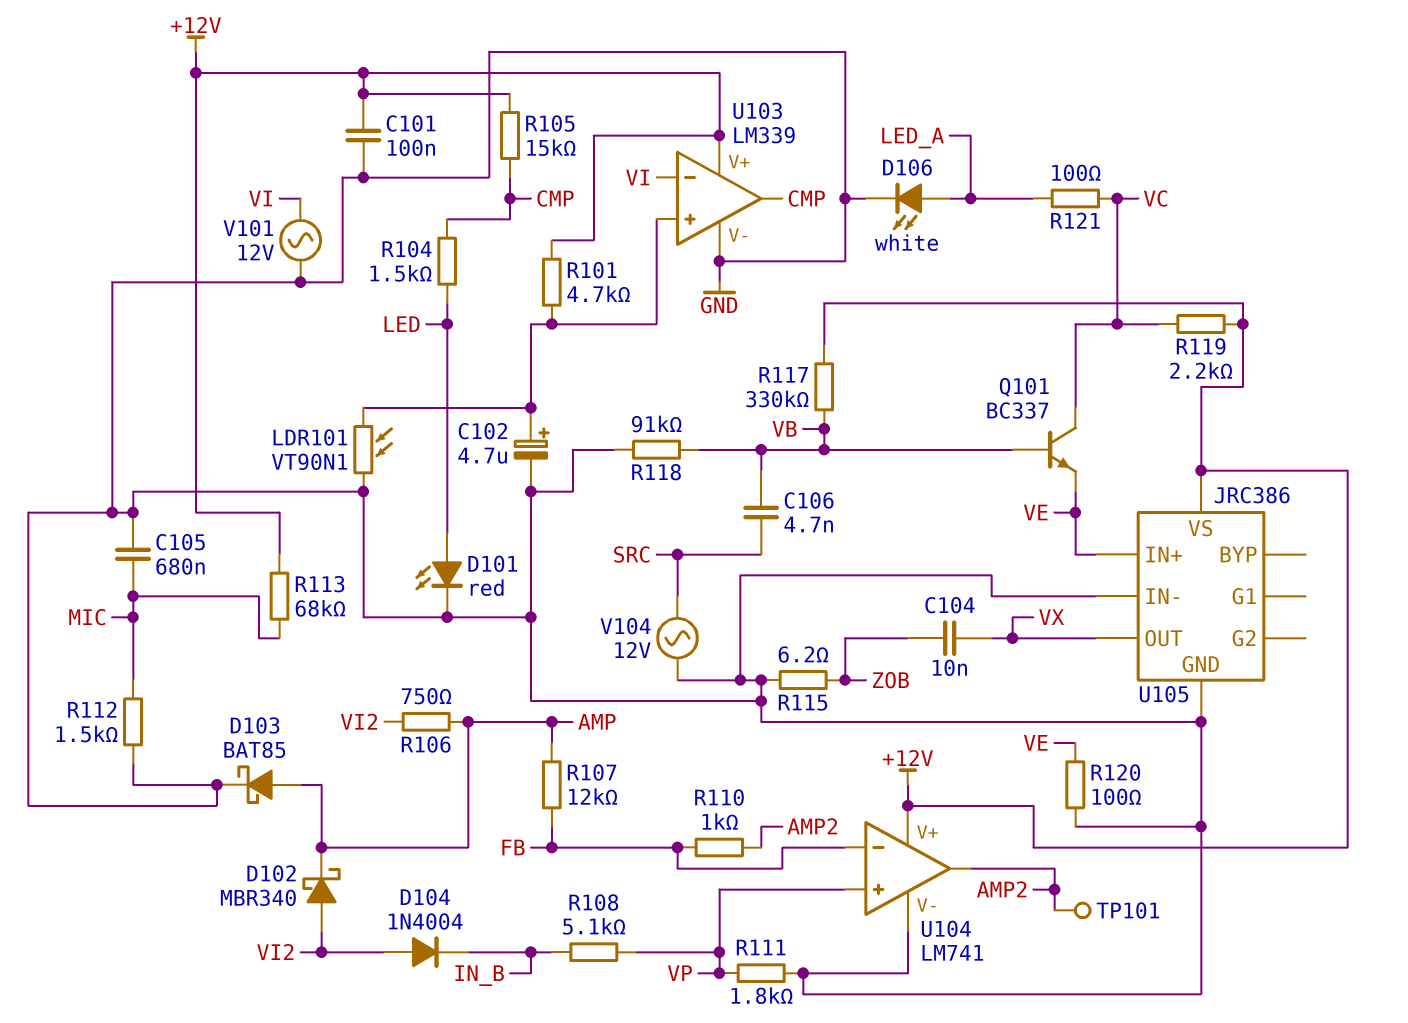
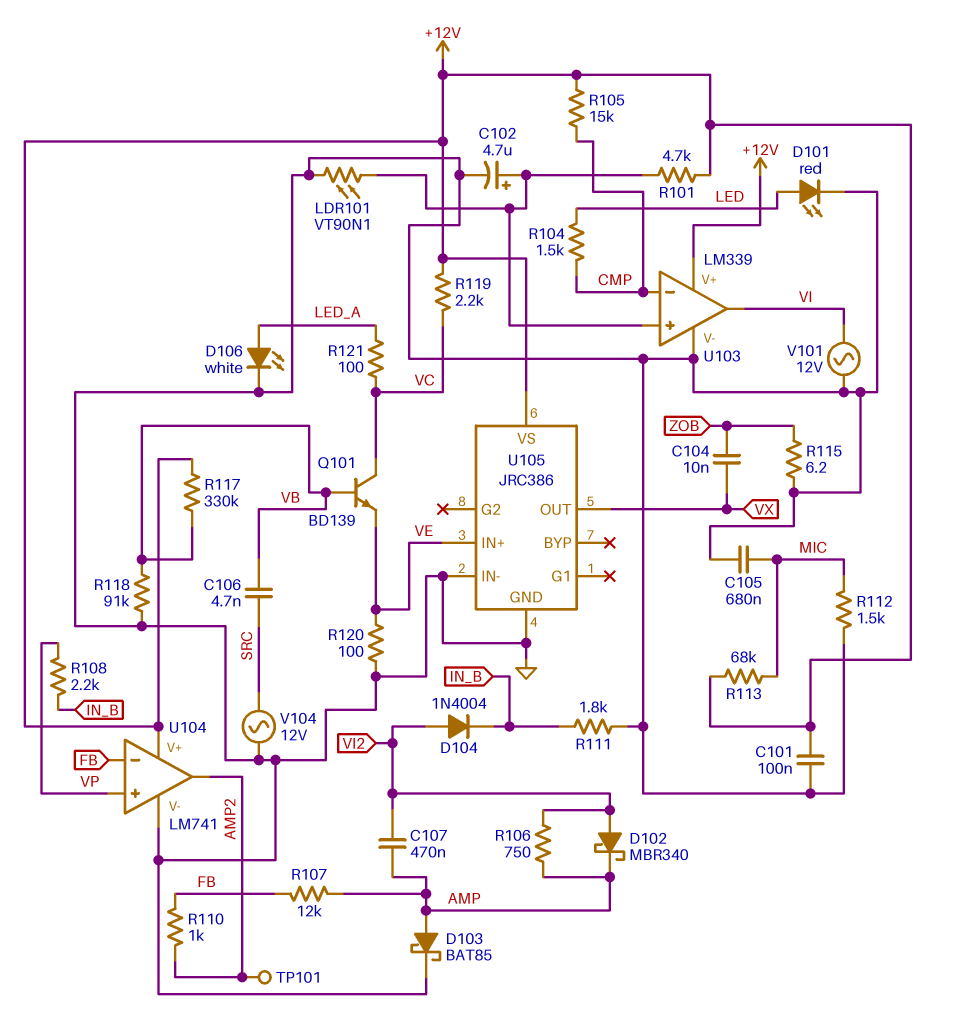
C107: none -> 470nF (AMP, VI2)
Q101: NPN BC337 (B VB, C VC, E VE) -> NPN BD139 (B VB, C VC, E VE)
R108: 5.1k (IN_B, VP) -> 2.2k (IN_B, VP)
R111: 1.8k (GND, VP) -> 1.8k (GND, IN_B)
U103 pin in-: VI -> CMP
U103 pin out: CMP -> VI

